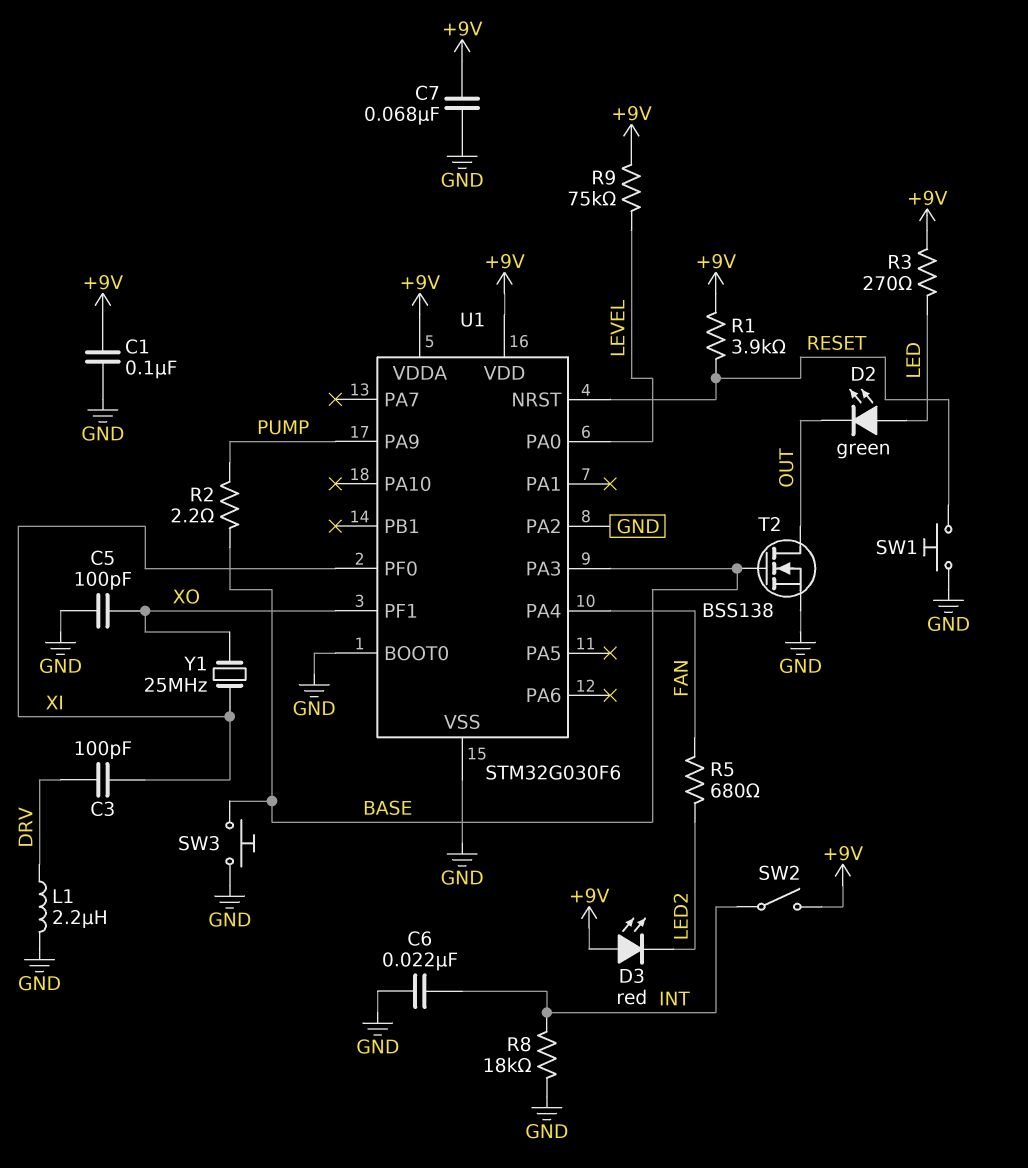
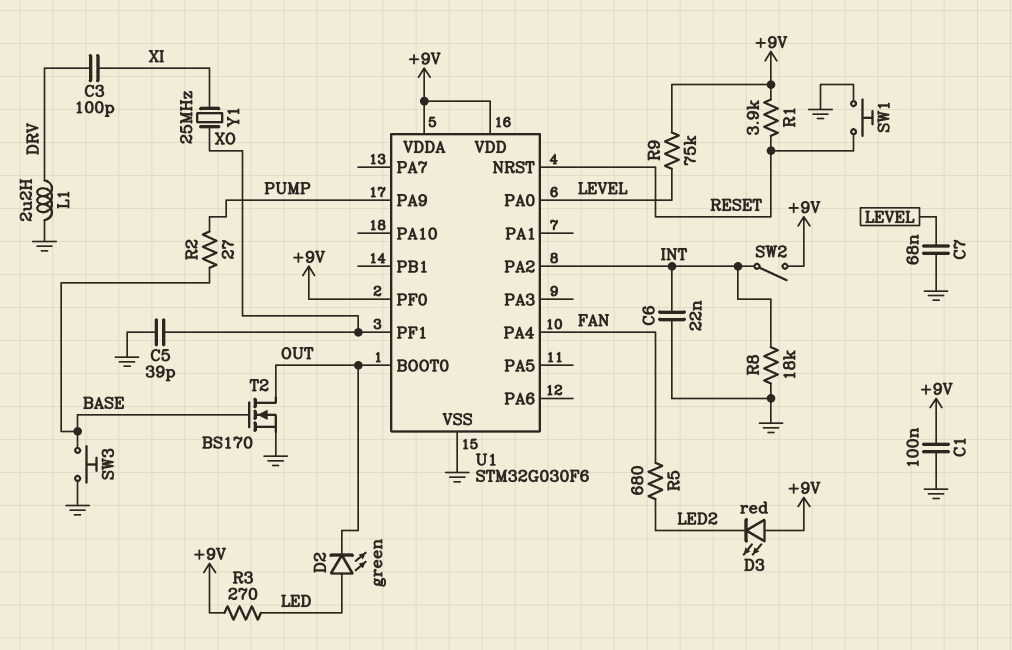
C5: 100pF (GND, XO) -> 39pF (GND, XO)
C7: 68nF (+9V, GND) -> 68nF (GND, LEVEL)
R2: 2.2 (BASE, PUMP) -> 27 (BASE, PUMP)
T2: NMOS BSS138 (G BASE, D OUT, S GND) -> NMOS BS170 (G BASE, D OUT, S GND)
U1 pin BOOT0: GND -> OUT
U1 pin PA2: GND -> INT
U1 pin PA3: BASE -> none
U1 pin PF0: XI -> +9V

